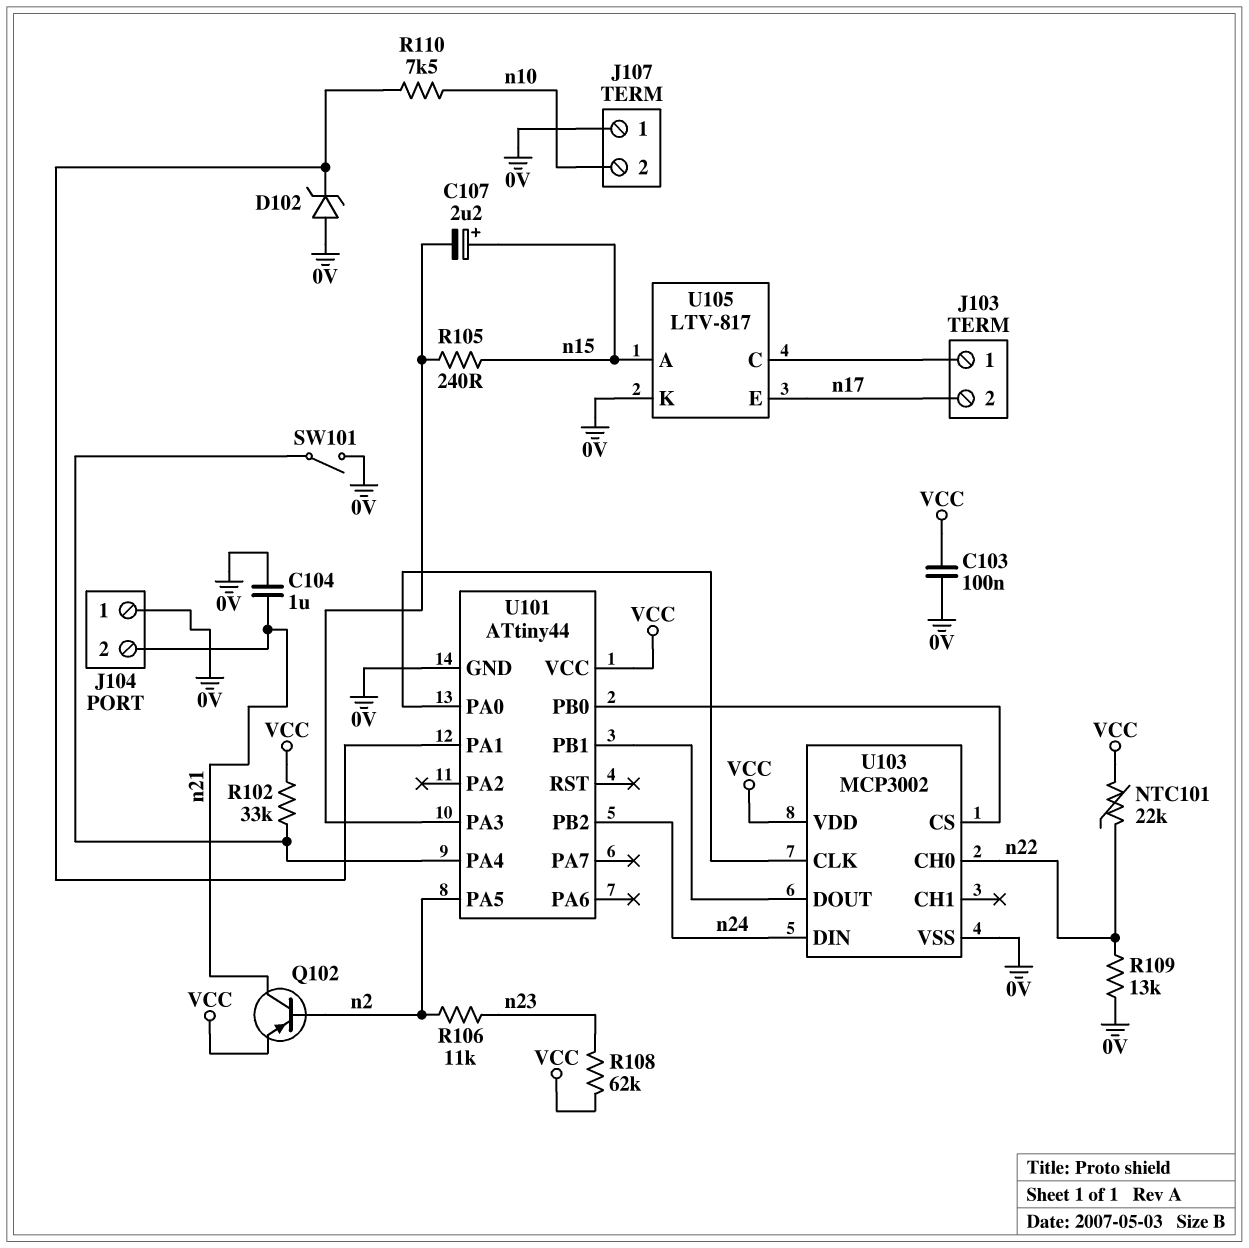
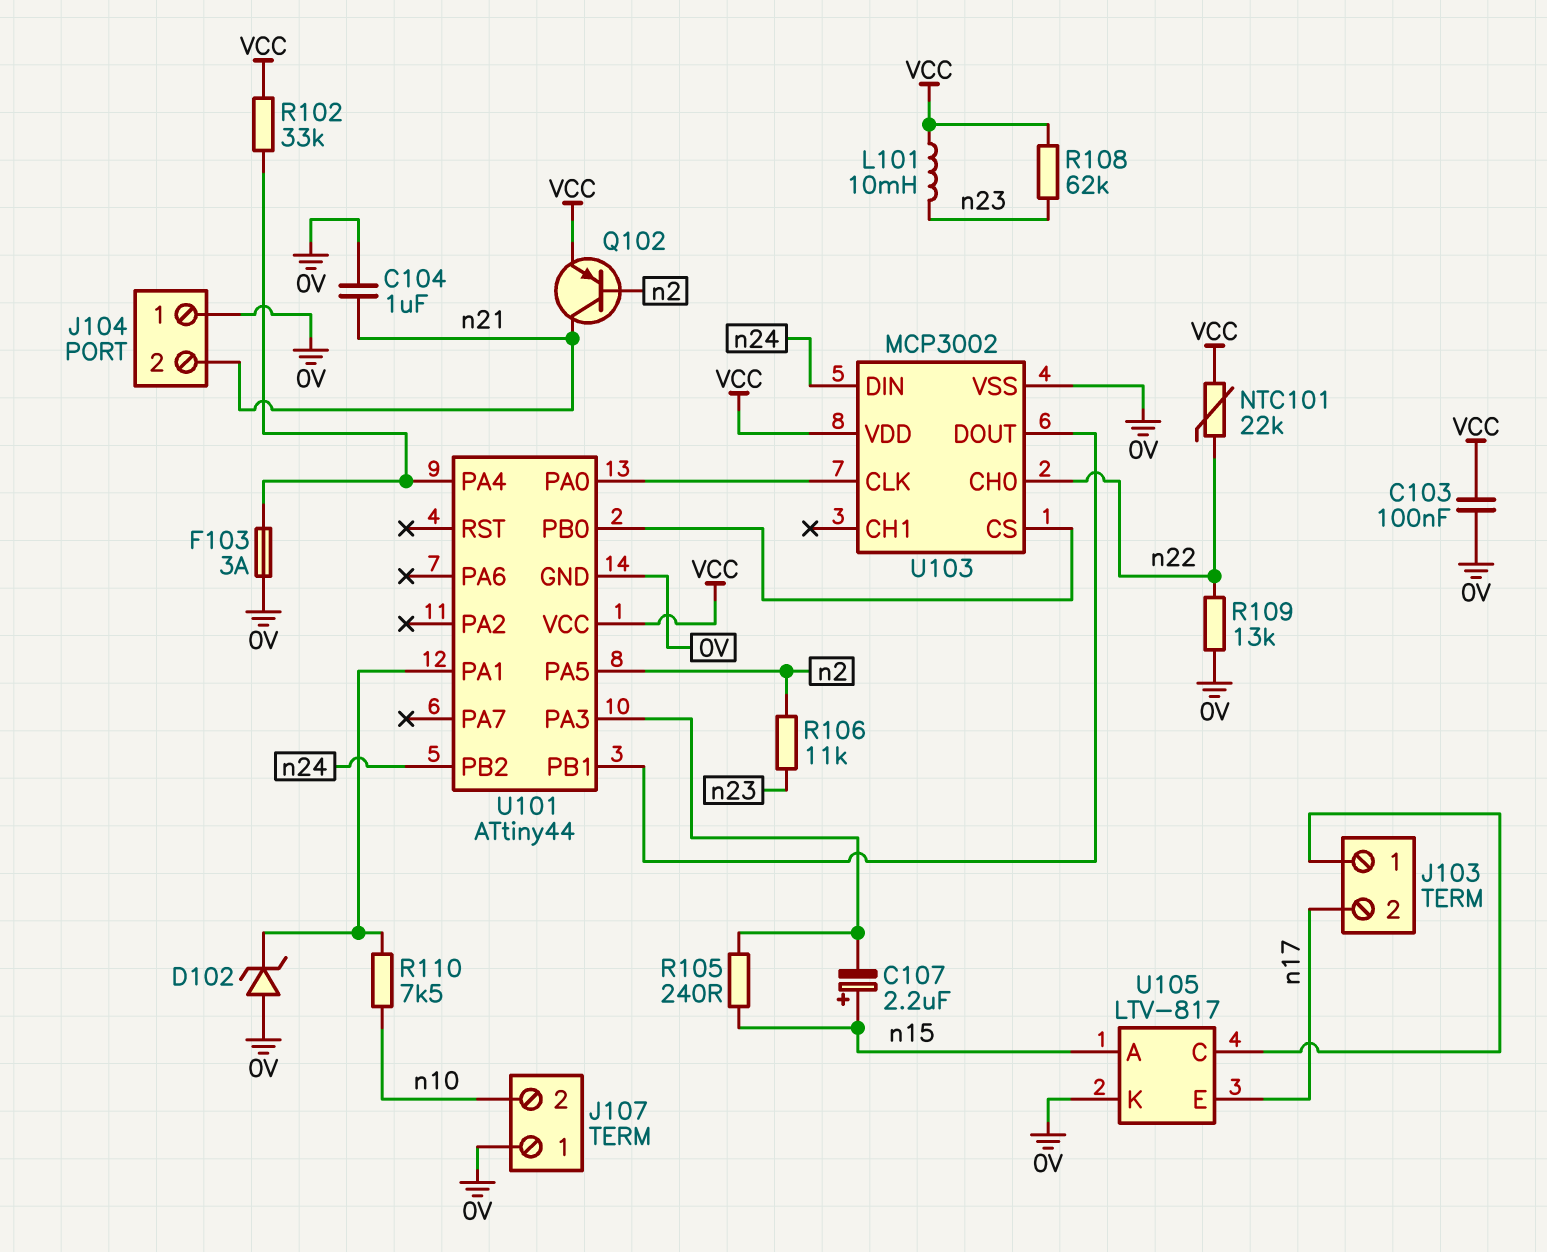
F103: none -> 3A (0V, U101/PA4)
L101: none -> 10mH (VCC, n23)
SW101: switch (0V, U101/PA4) -> none

